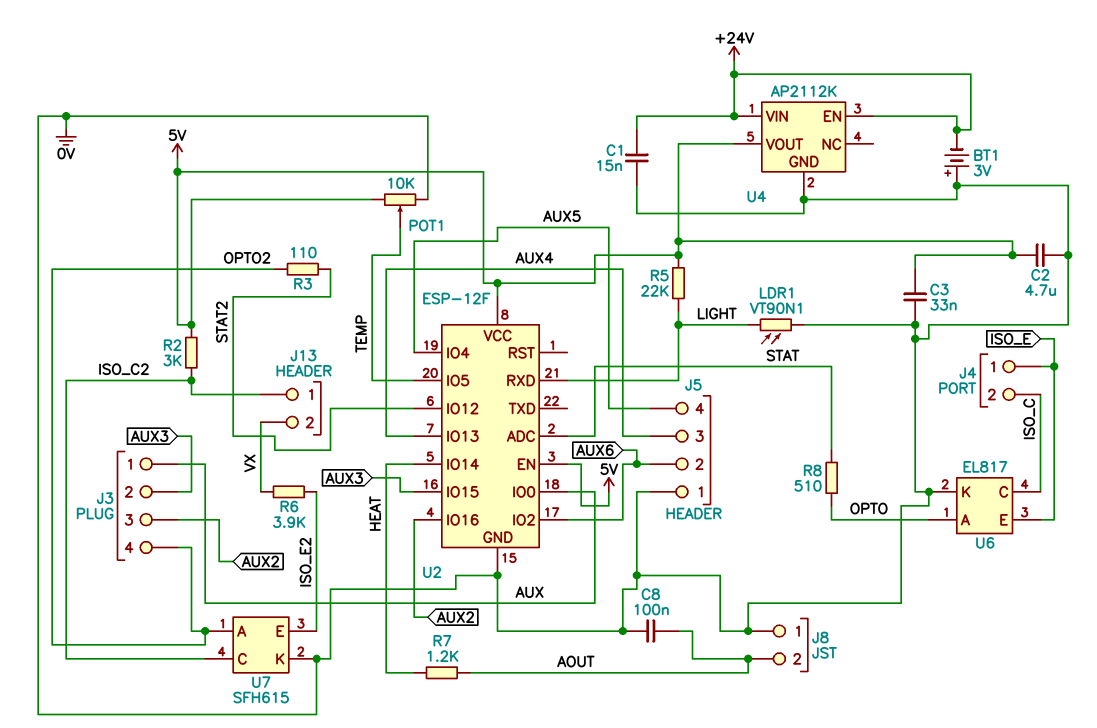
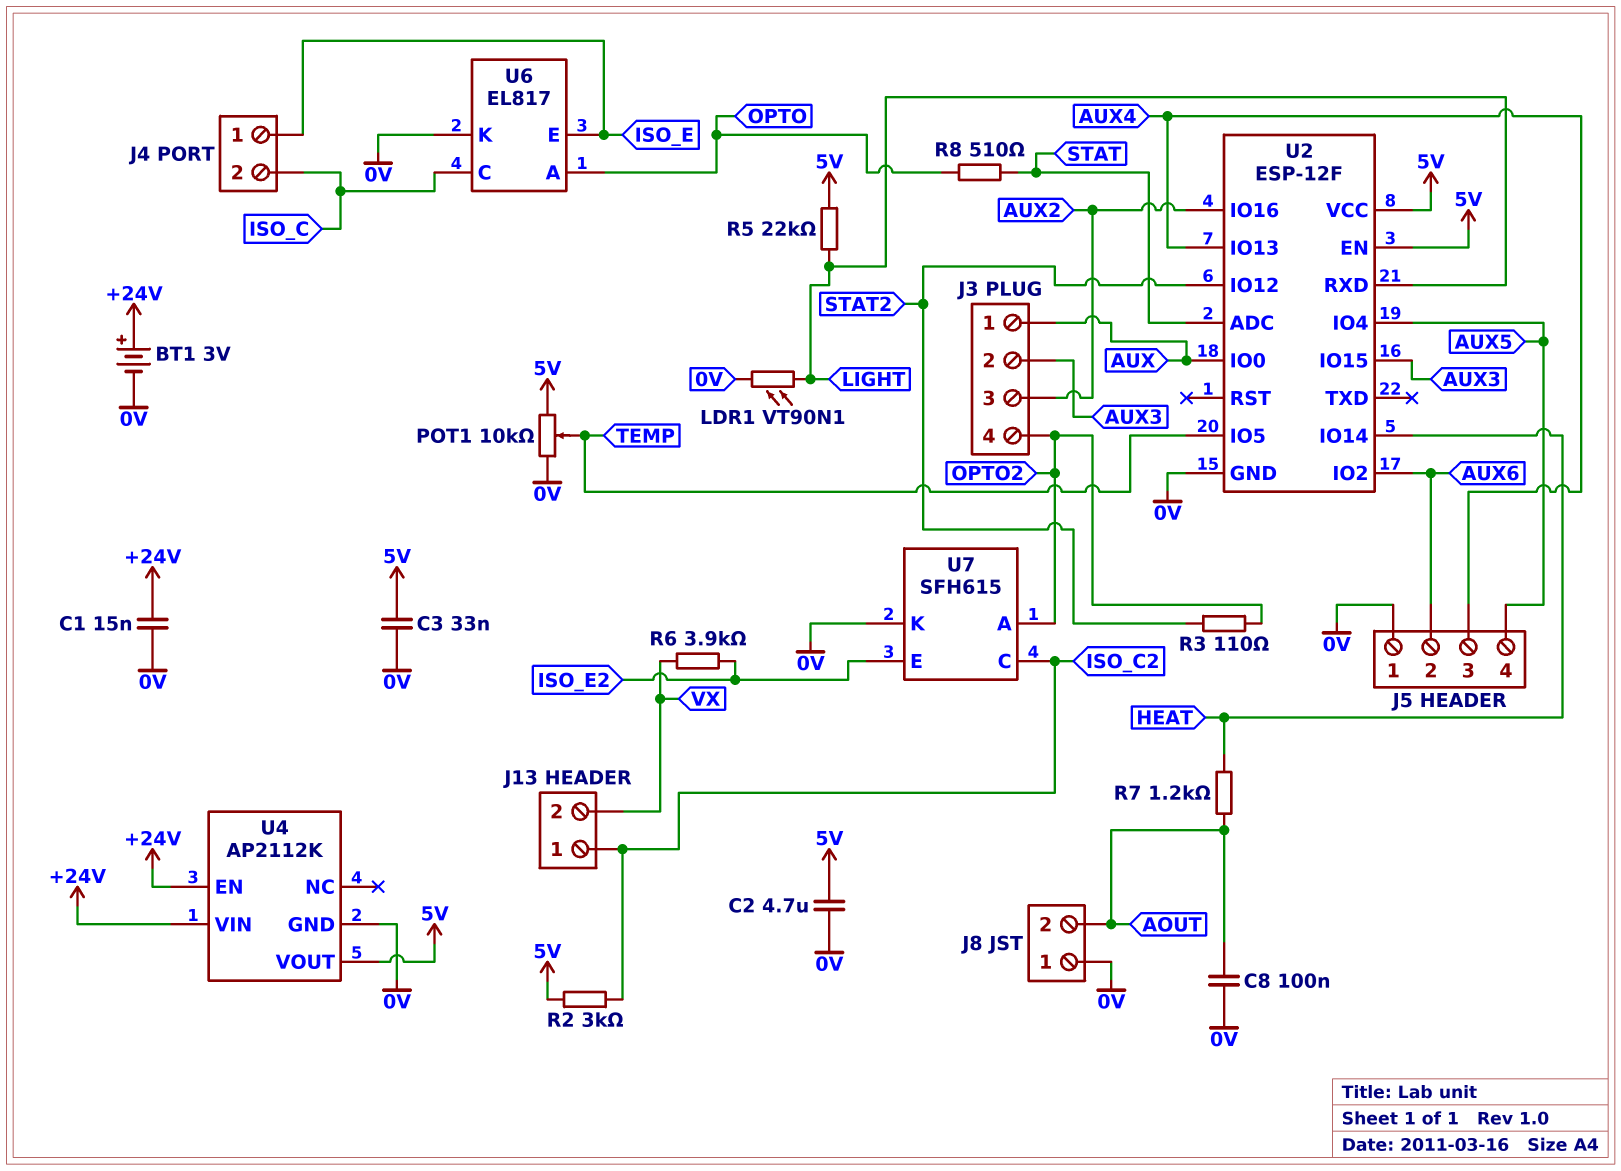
BT1: 3V (plus 0V, minus +24V) -> 3V (plus +24V, minus 0V)

